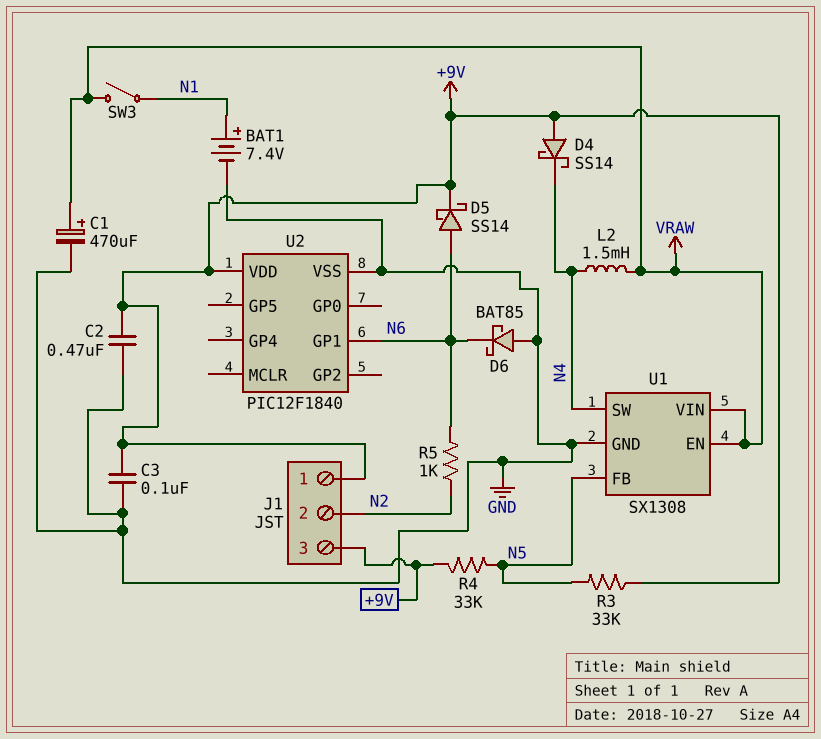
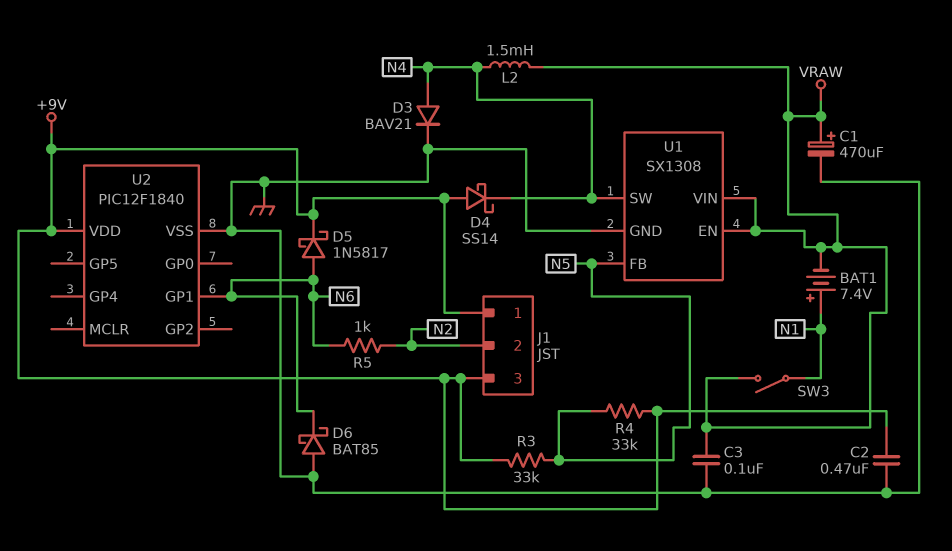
BAT1: 7.4V (plus N1, minus GND) -> 7.4V (plus N1, minus VRAW)
C3: 100nF (+9V, GND) -> 100nF (GND, VRAW)
D3: none -> diode BAV21 (A N4, K GND)
D5: schottky SS14 (A N6, K +9V) -> schottky 1N5817 (A N6, K +9V)

